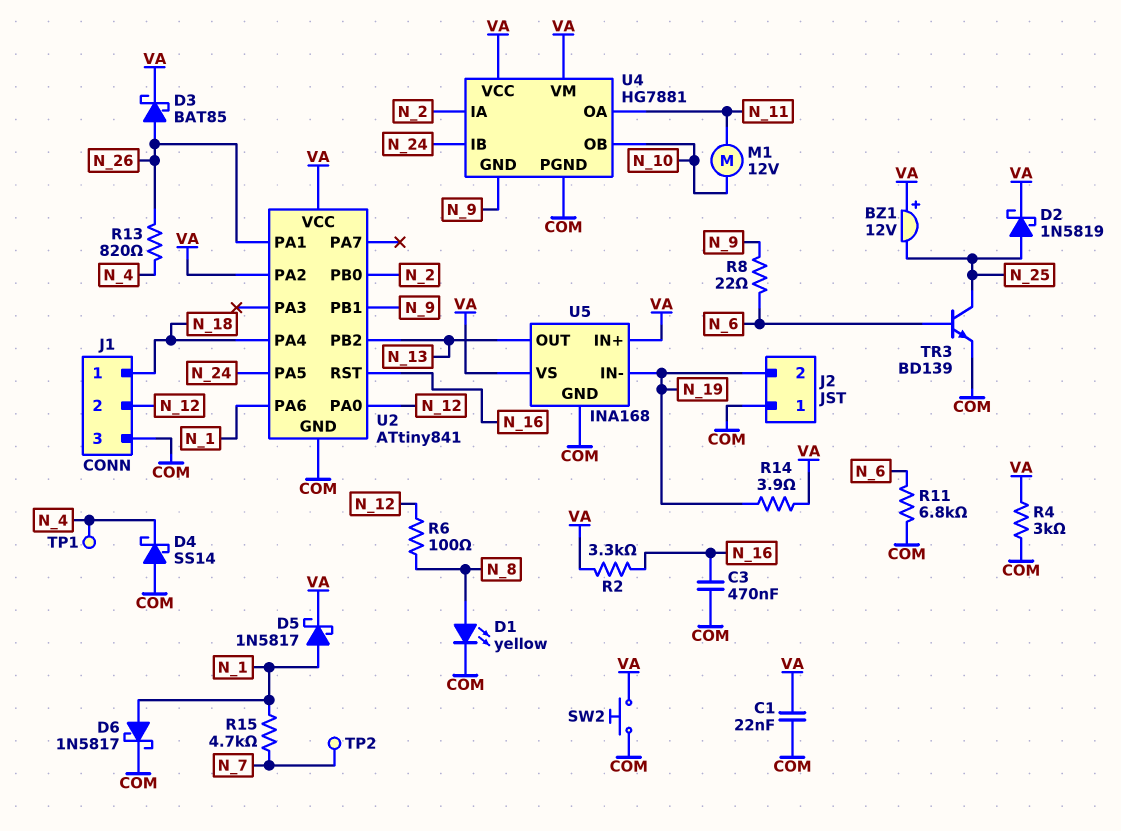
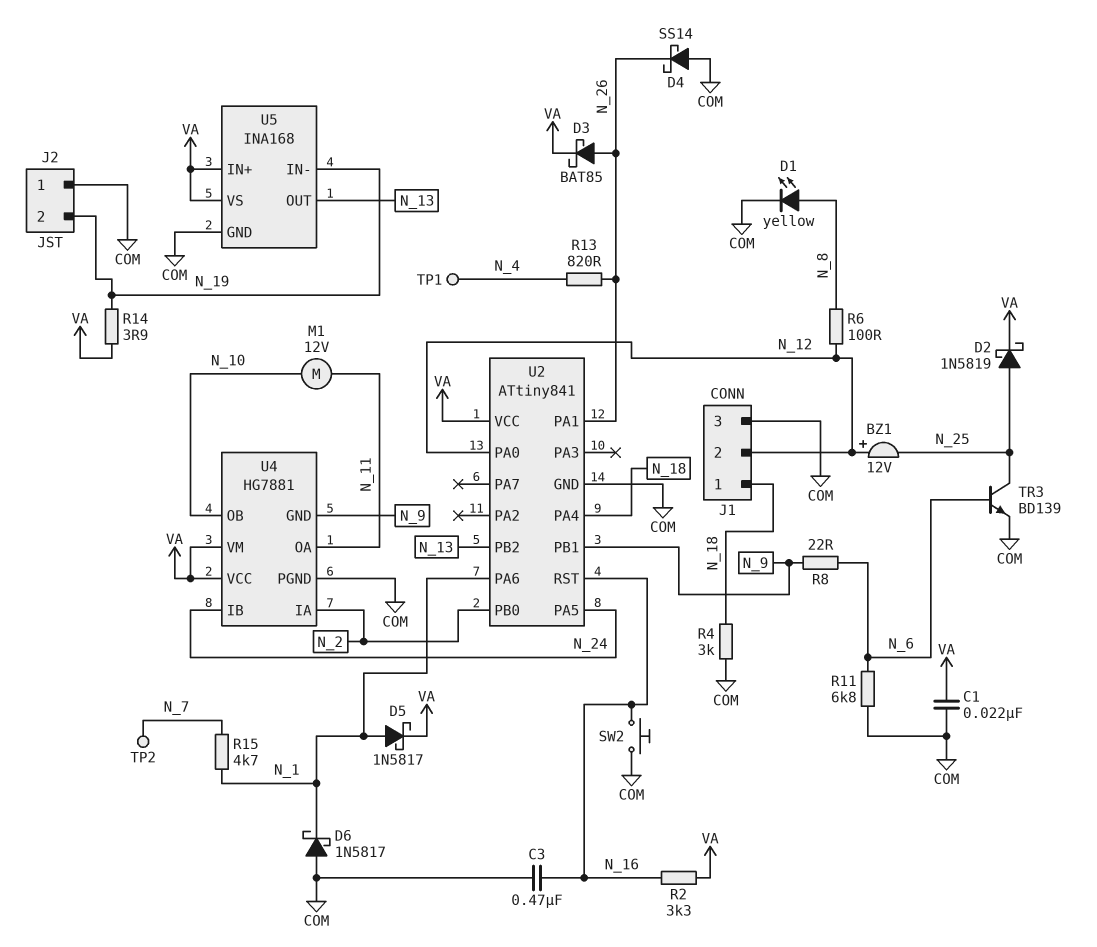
BZ1: buzzer 12V (plus VA, minus N_25) -> buzzer 12V (plus N_12, minus N_25)
D4: schottky SS14 (A COM, K N_4) -> schottky SS14 (A COM, K N_26)
D6: schottky 1N5817 (A N_1, K COM) -> schottky 1N5817 (A COM, K N_1)
R4: 3k (COM, VA) -> 3k (COM, N_18)
SW2: button (COM, VA) -> button (COM, N_16)
U2 pin PA2: VA -> none

